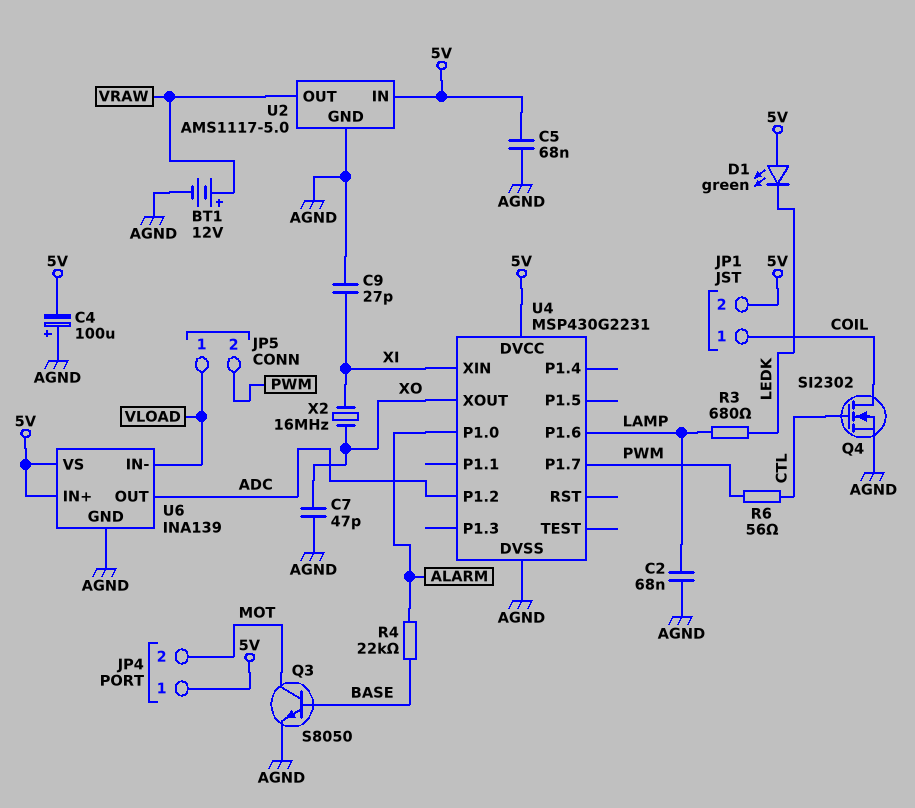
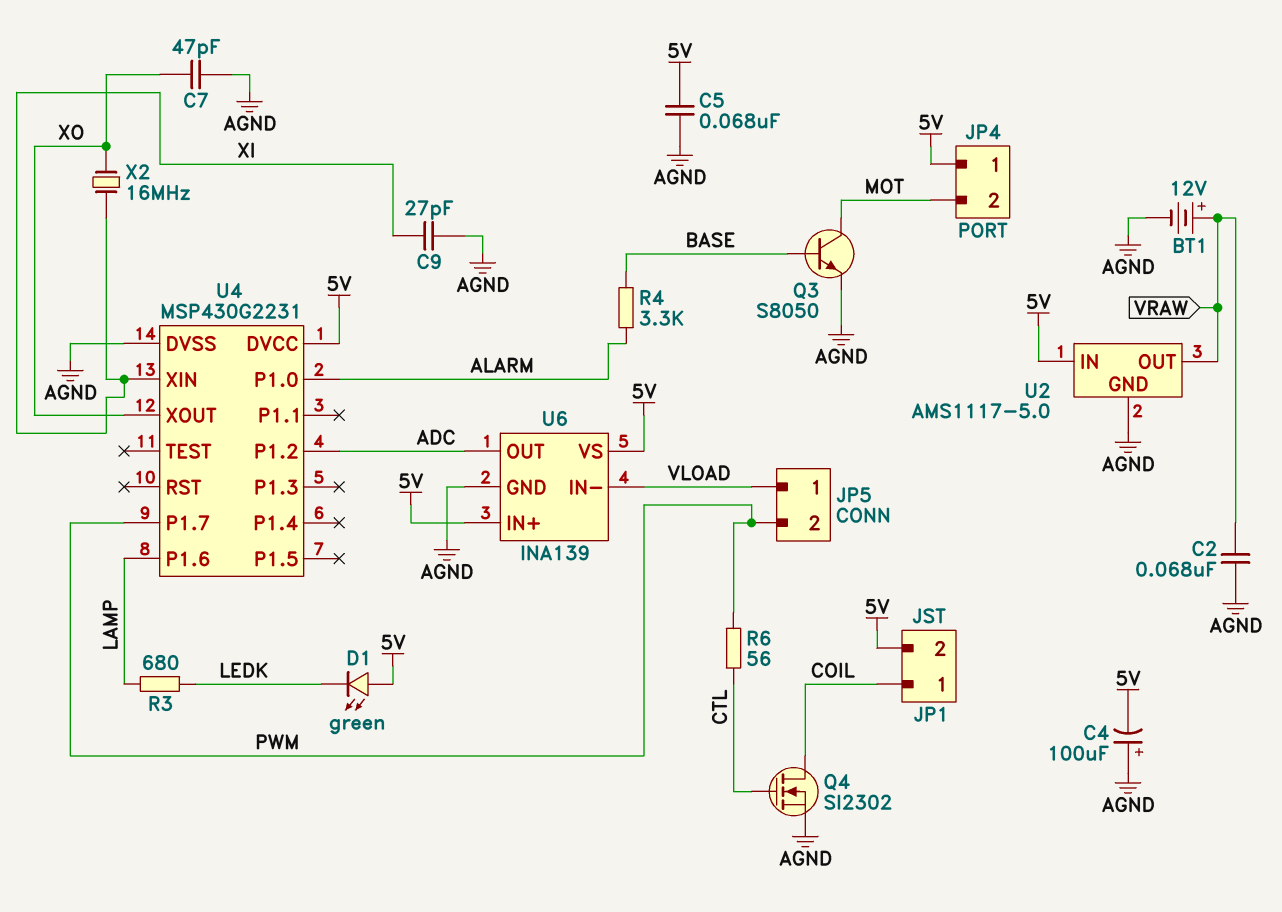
C2: 68nF (AGND, LAMP) -> 68nF (AGND, VRAW)
R4: 22k (ALARM, BASE) -> 3.3k (ALARM, BASE)

